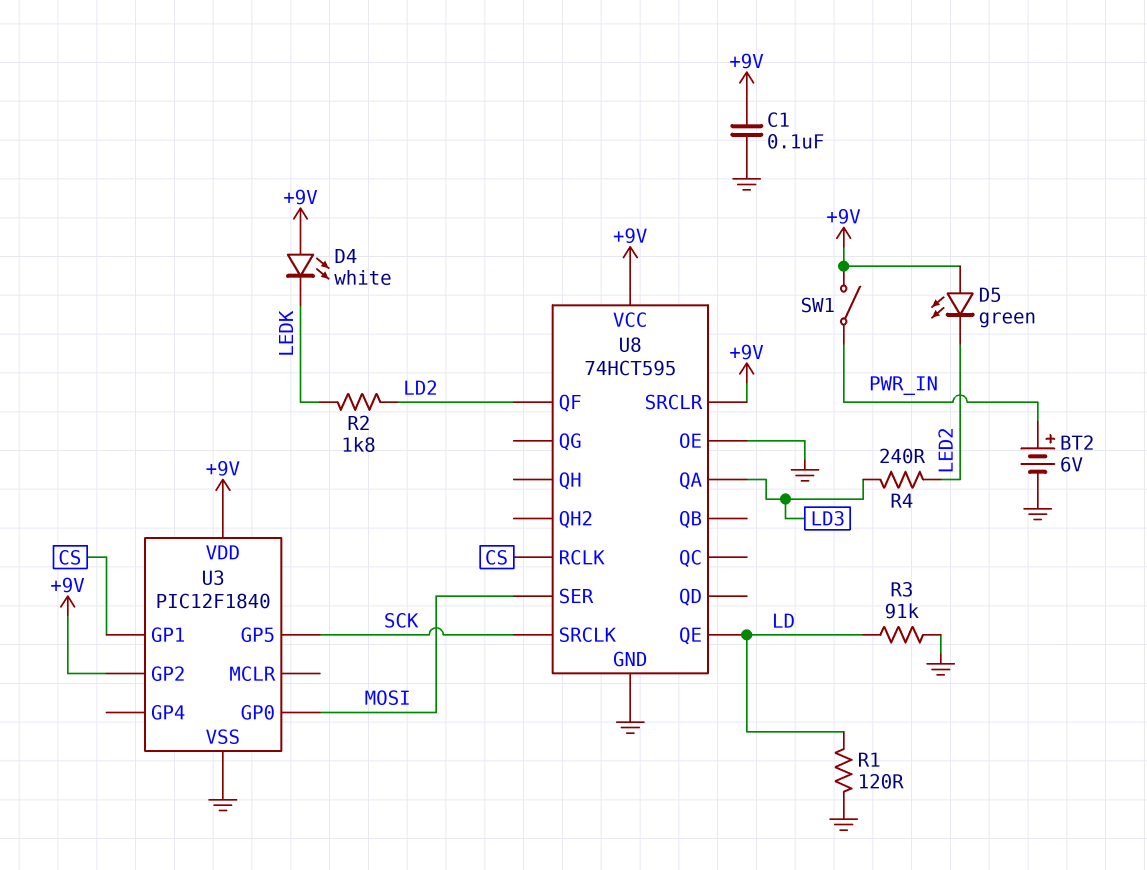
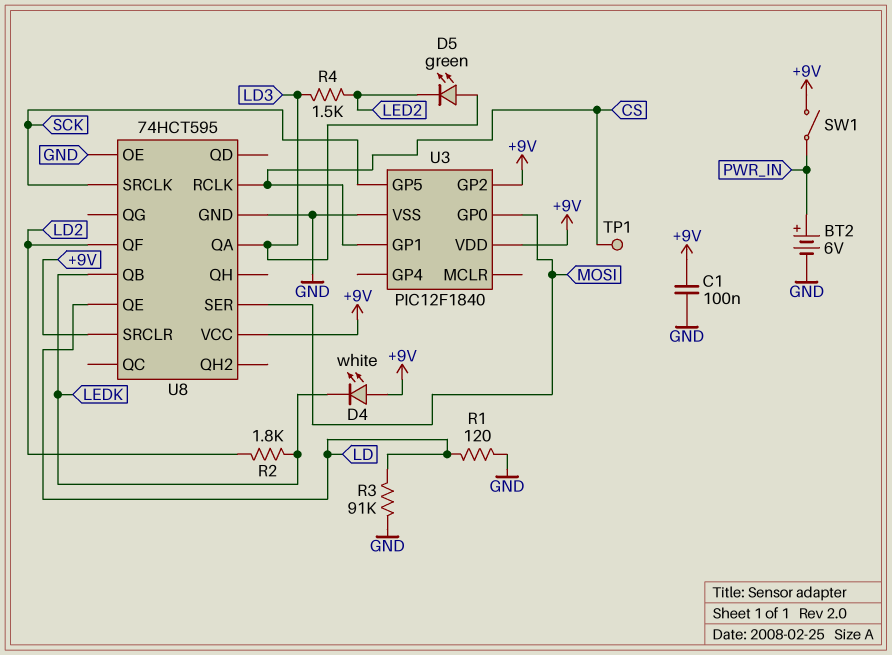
D5: LED green (A +9V, K LED2) -> LED green (A LD3, K LED2)
R4: 240 (LD3, LED2) -> 1.5k (LD3, LED2)
TP1: none -> test point (CS)
U8 pin QB: none -> LEDK

